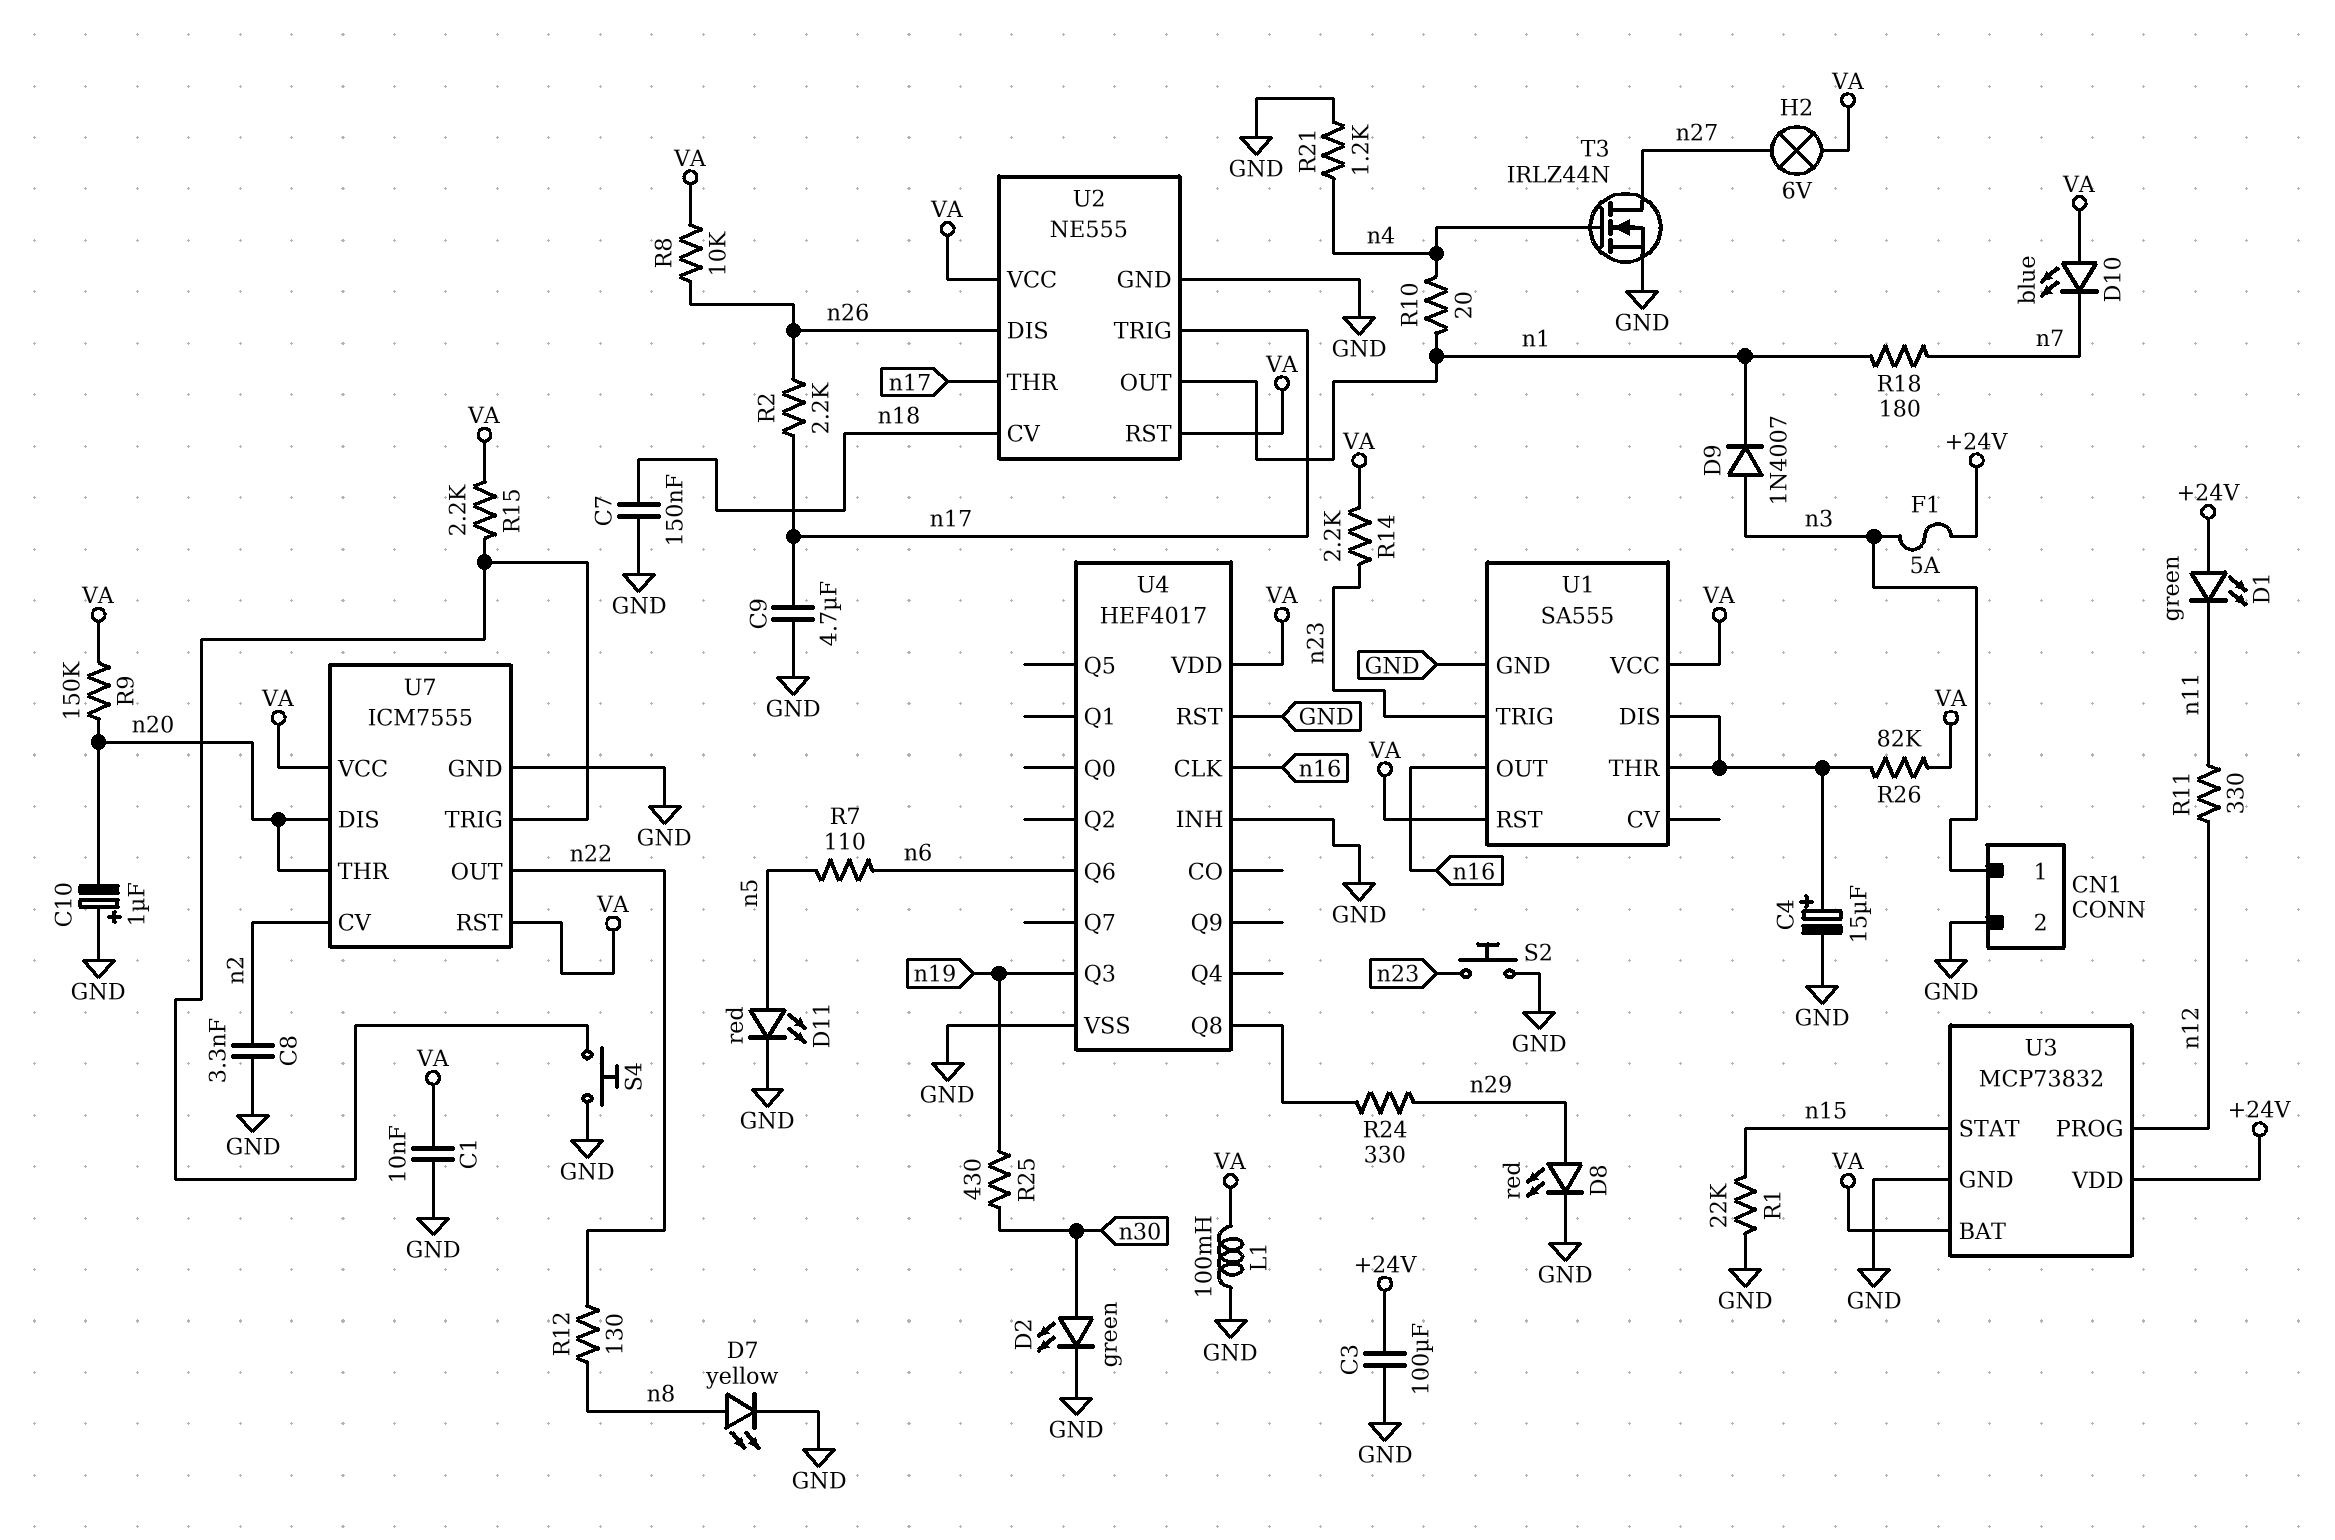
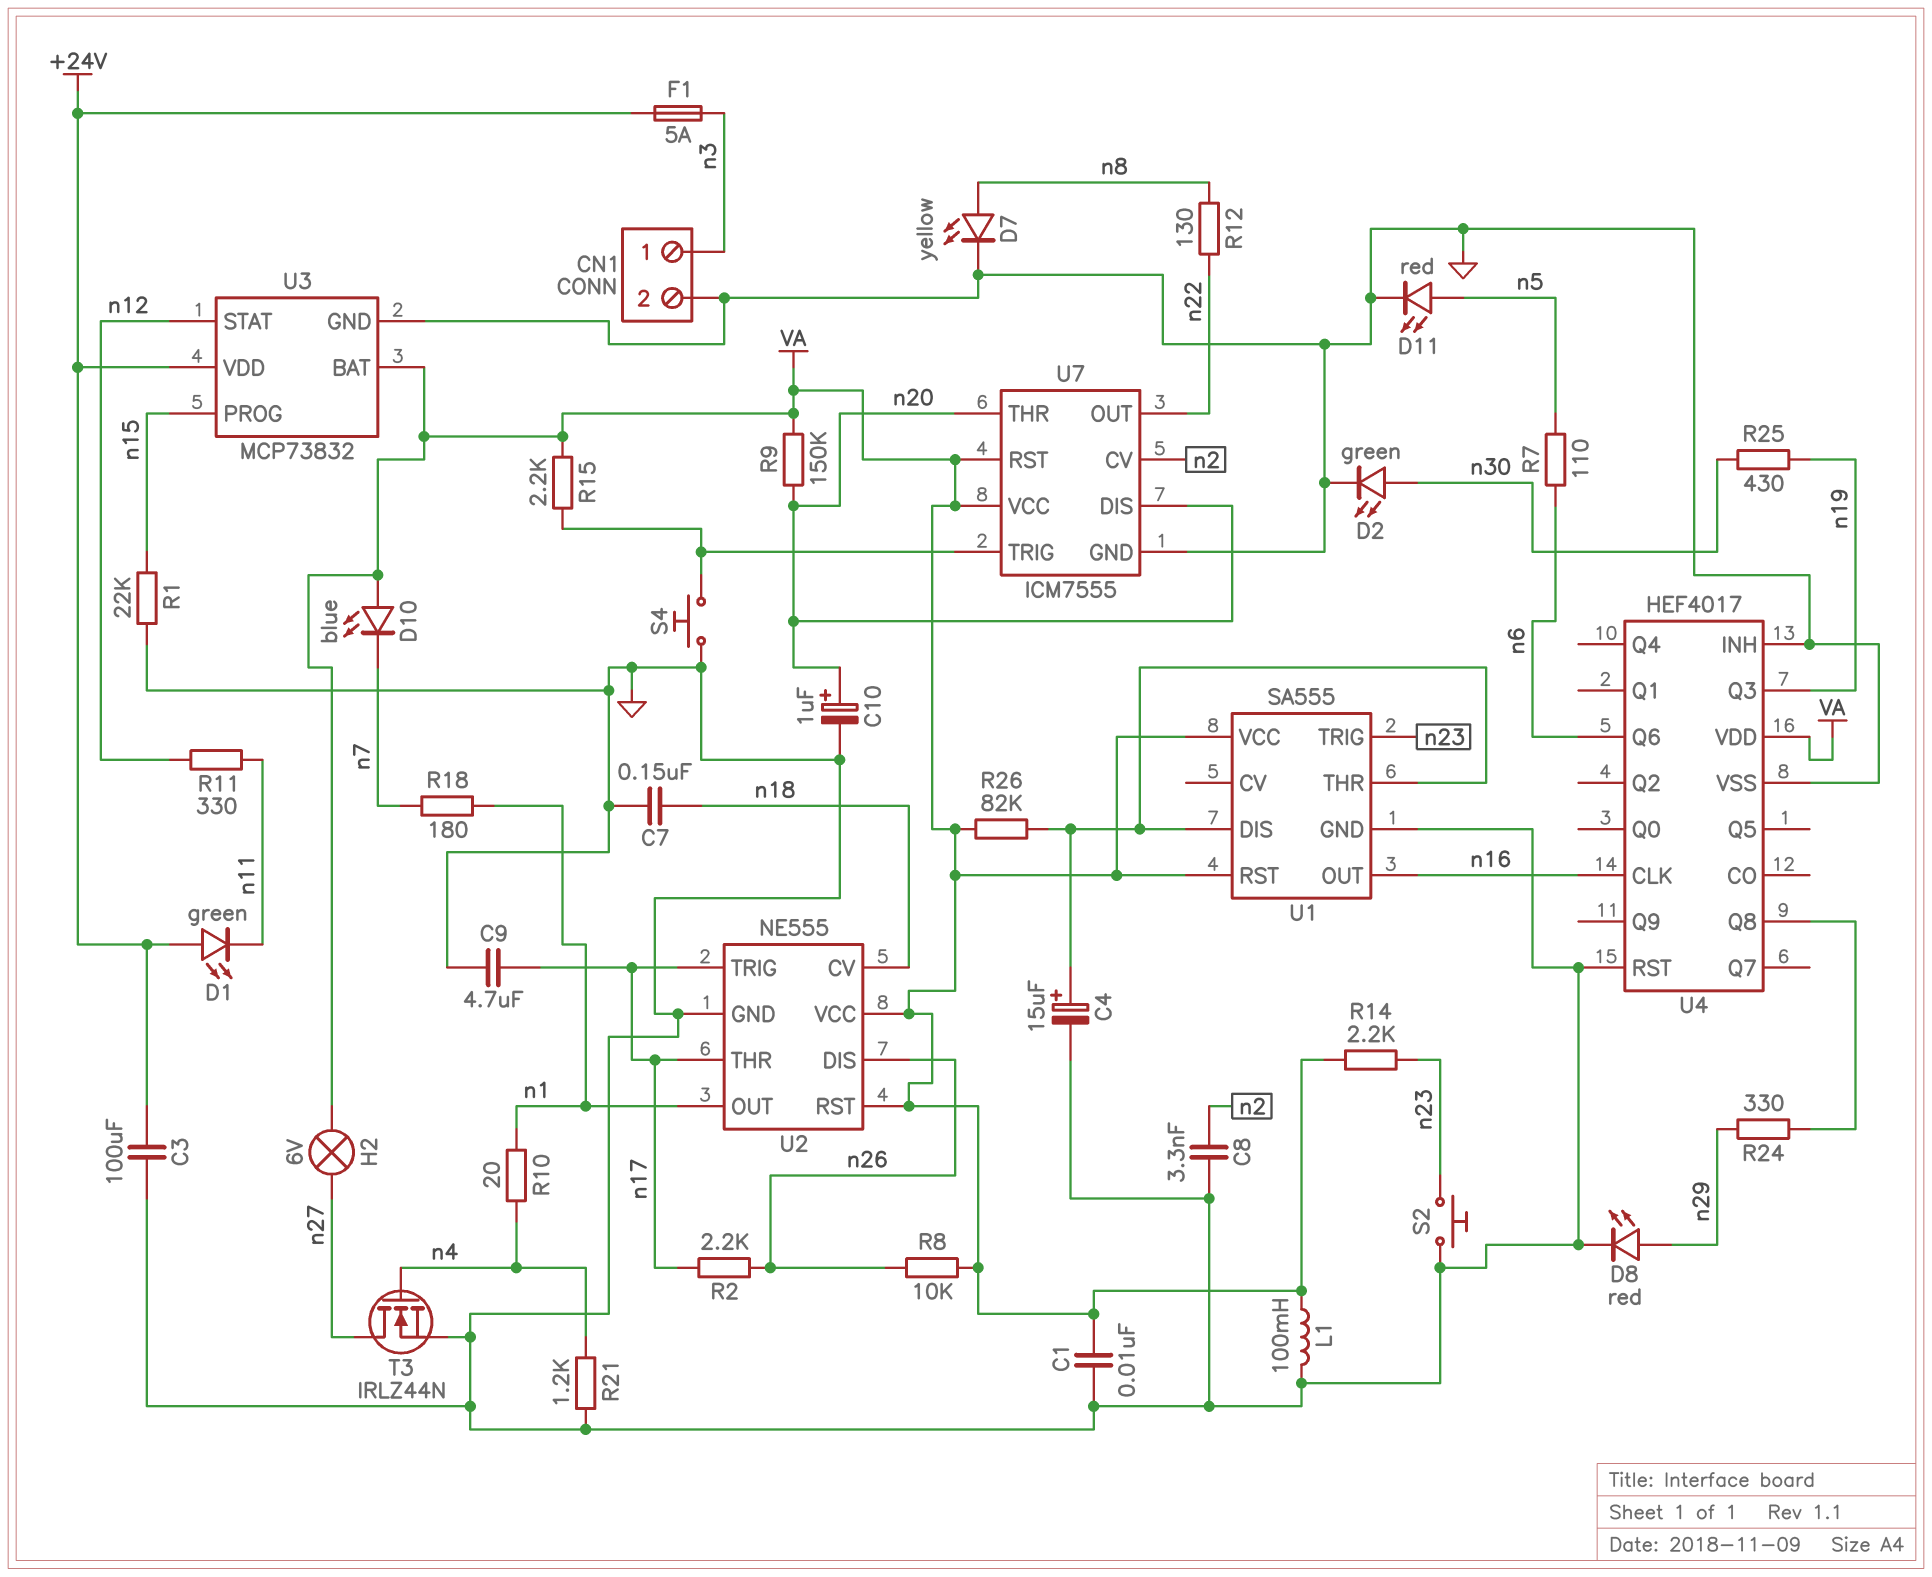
C10: 1uF (plus GND, minus n20) -> 1uF (plus n20, minus GND)
D9: diode 1N4007 (A n3, K n1) -> none
U3 pin PROG: n12 -> n15
U3 pin STAT: n15 -> n12

